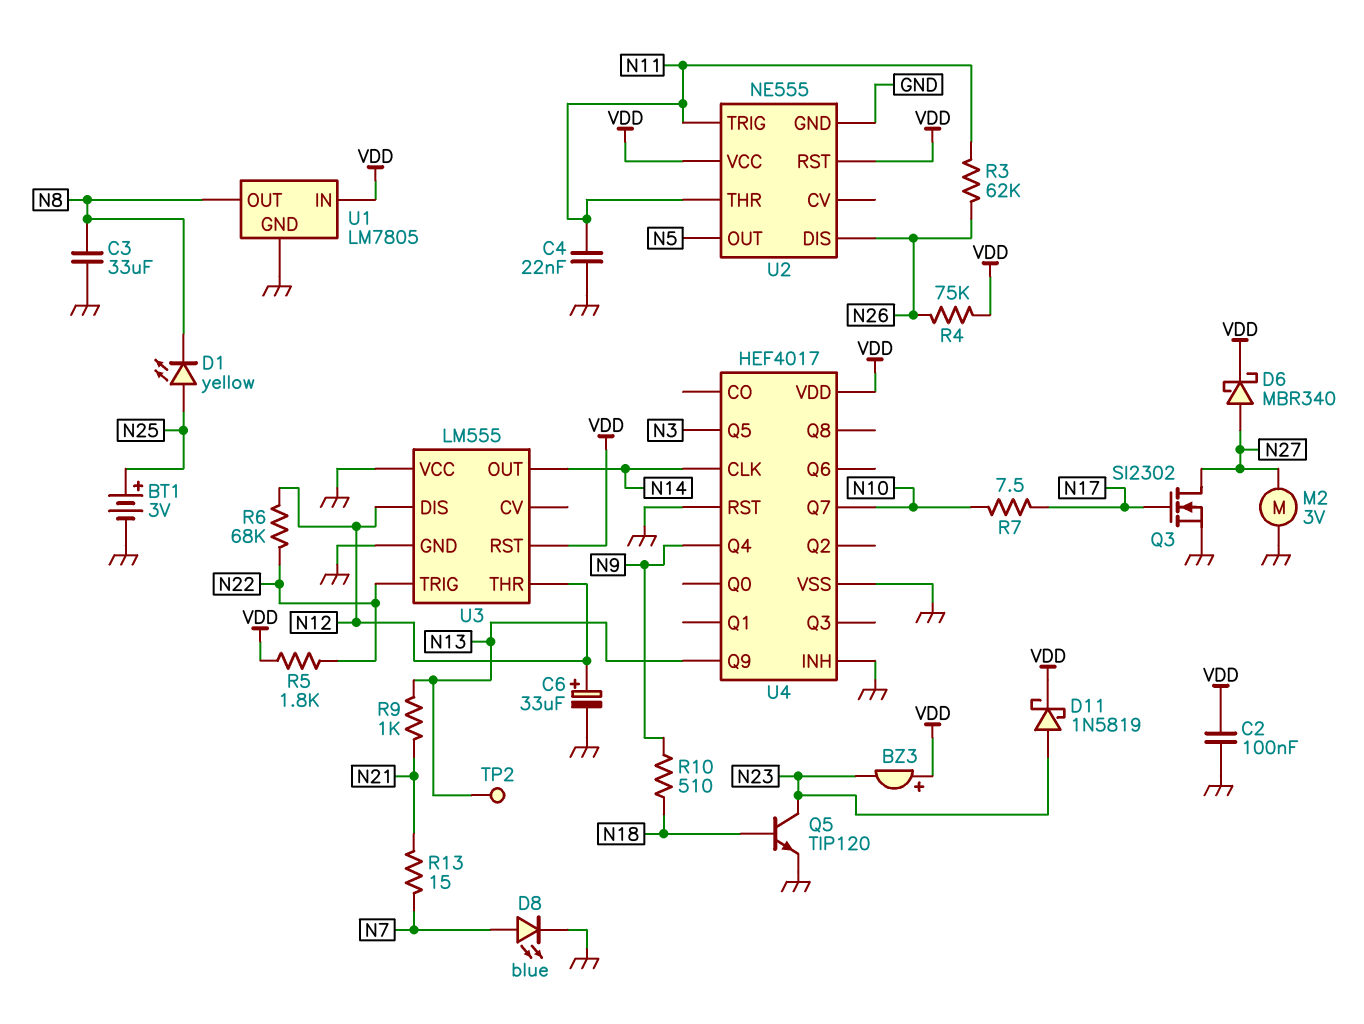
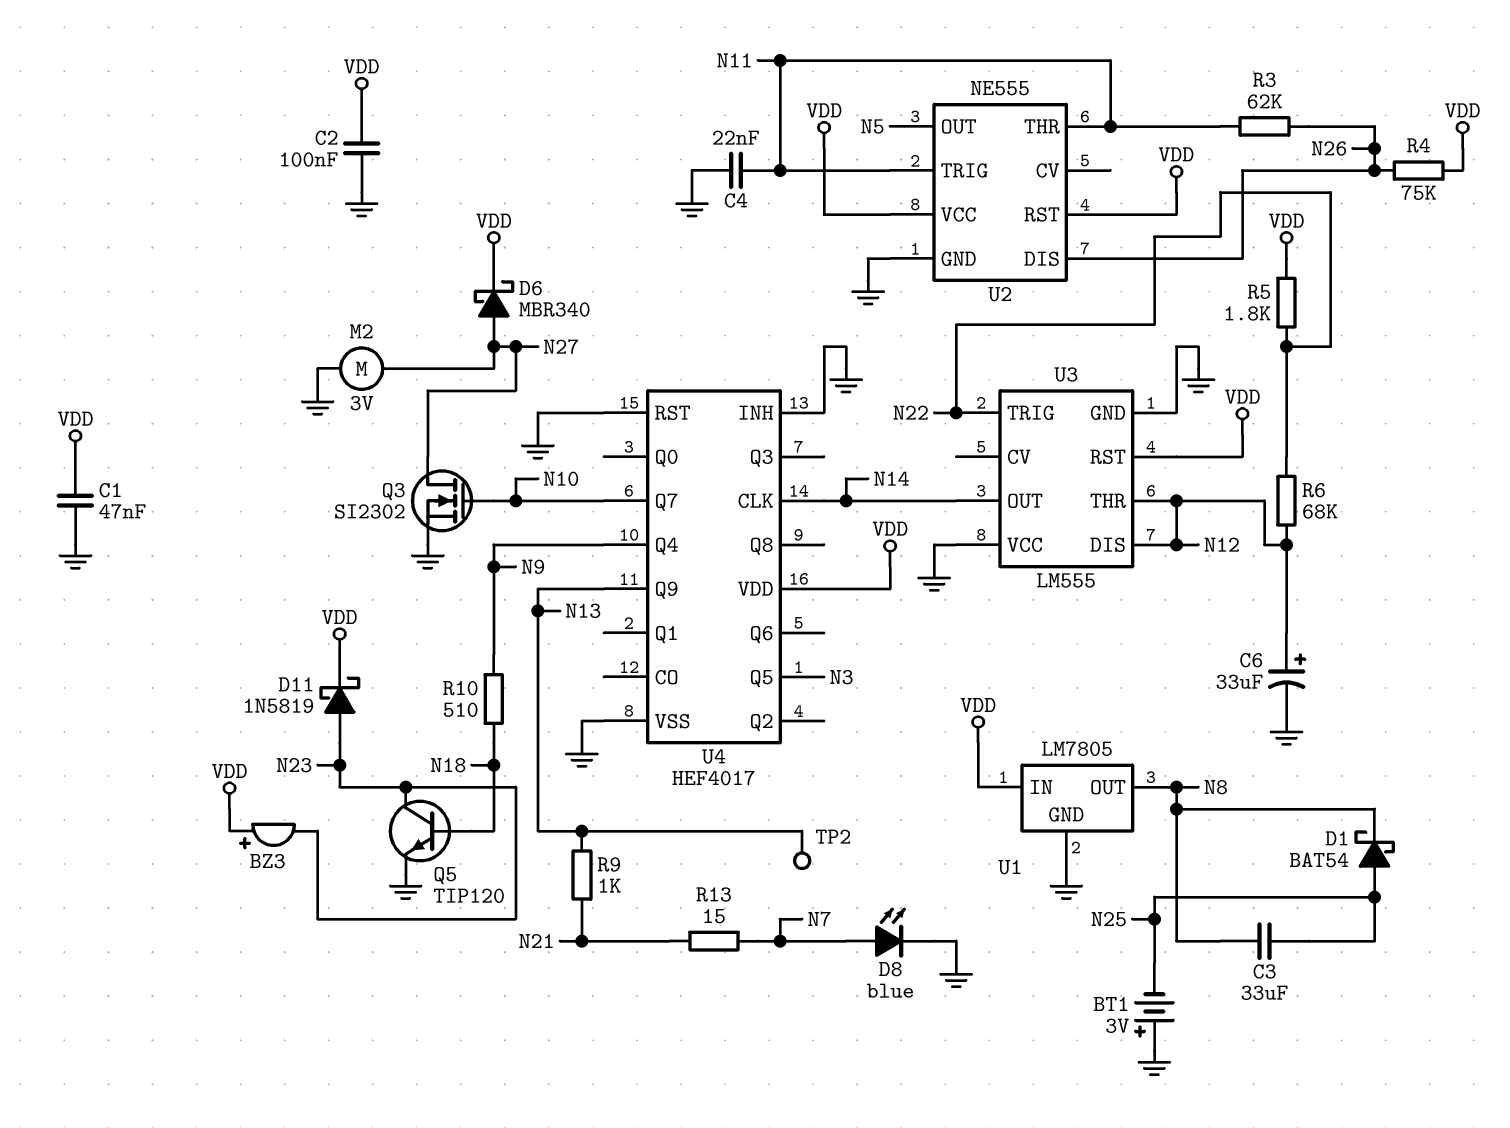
BT1: 3V (plus N25, minus GND) -> 3V (plus GND, minus N25)
C1: none -> 47nF (GND, VDD)
C3: 33uF (GND, N8) -> 33uF (N8, N25)
D1: LED yellow (A N25, K N8) -> schottky BAT54 (A N25, K N8)
Q3: NMOS SI2302 (G N17, D N27, S GND) -> NMOS SI2302 (G N10, D N27, S GND)
R7: 7.5 (N10, N17) -> none

